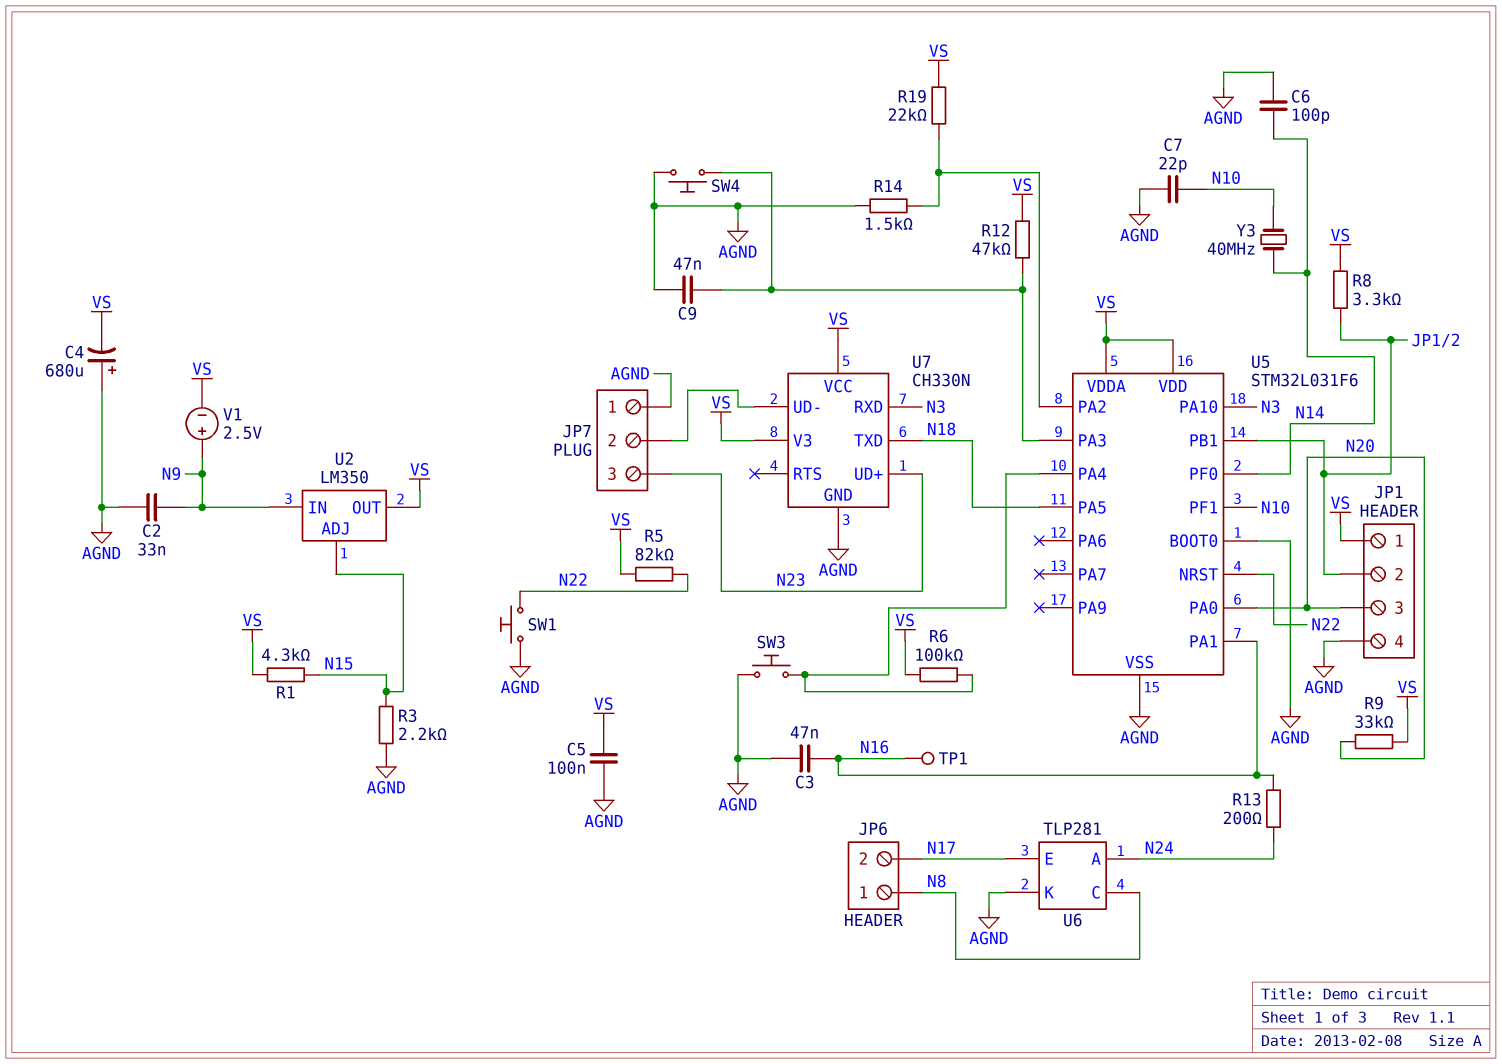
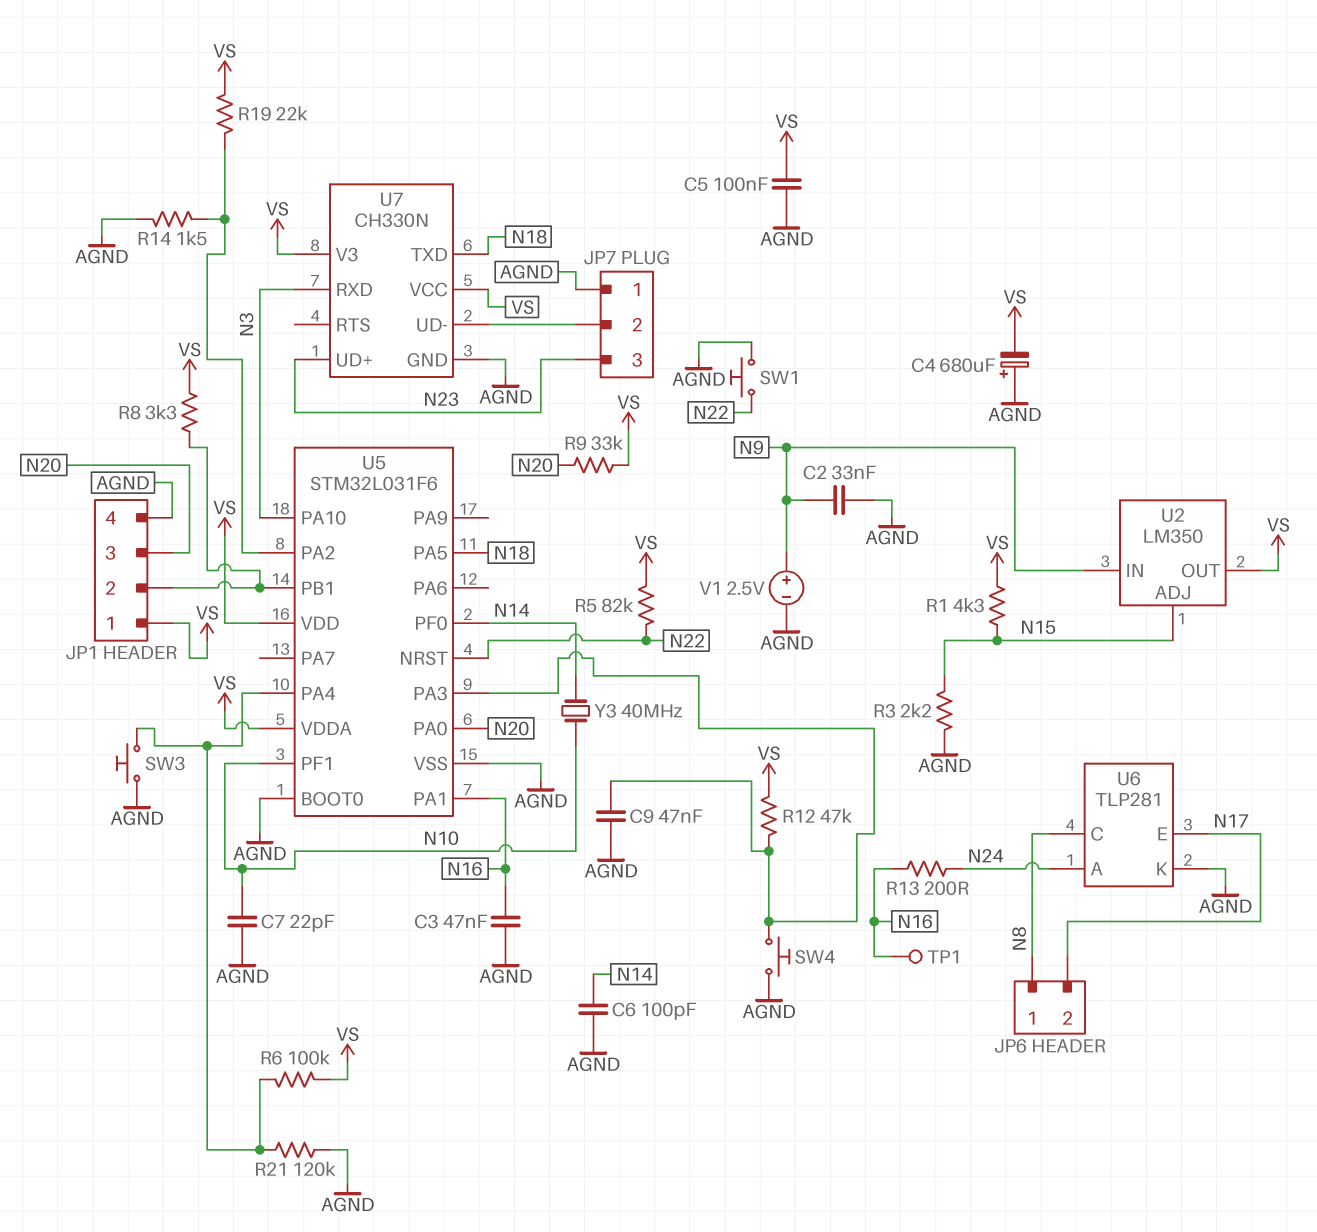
R21: none -> 120k (AGND, U5/PA4)
V1: 2.5V (plus N9, minus VS) -> 2.5V (plus N9, minus AGND)

